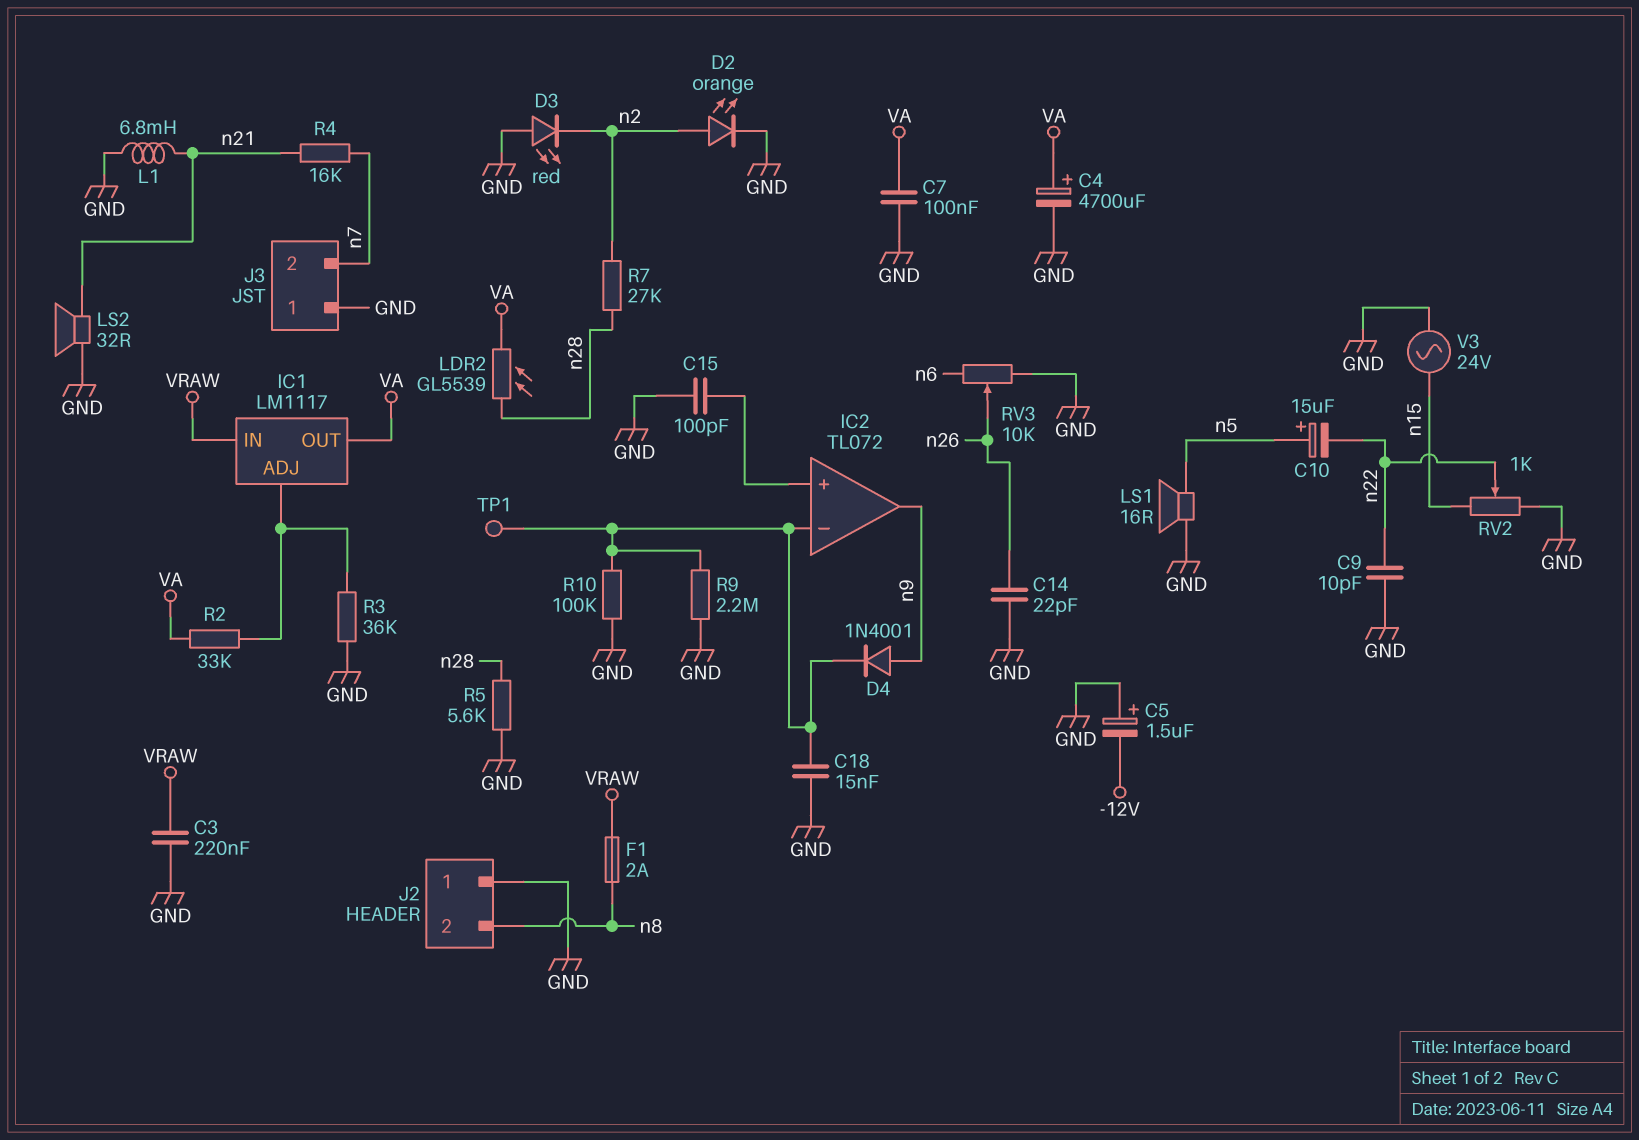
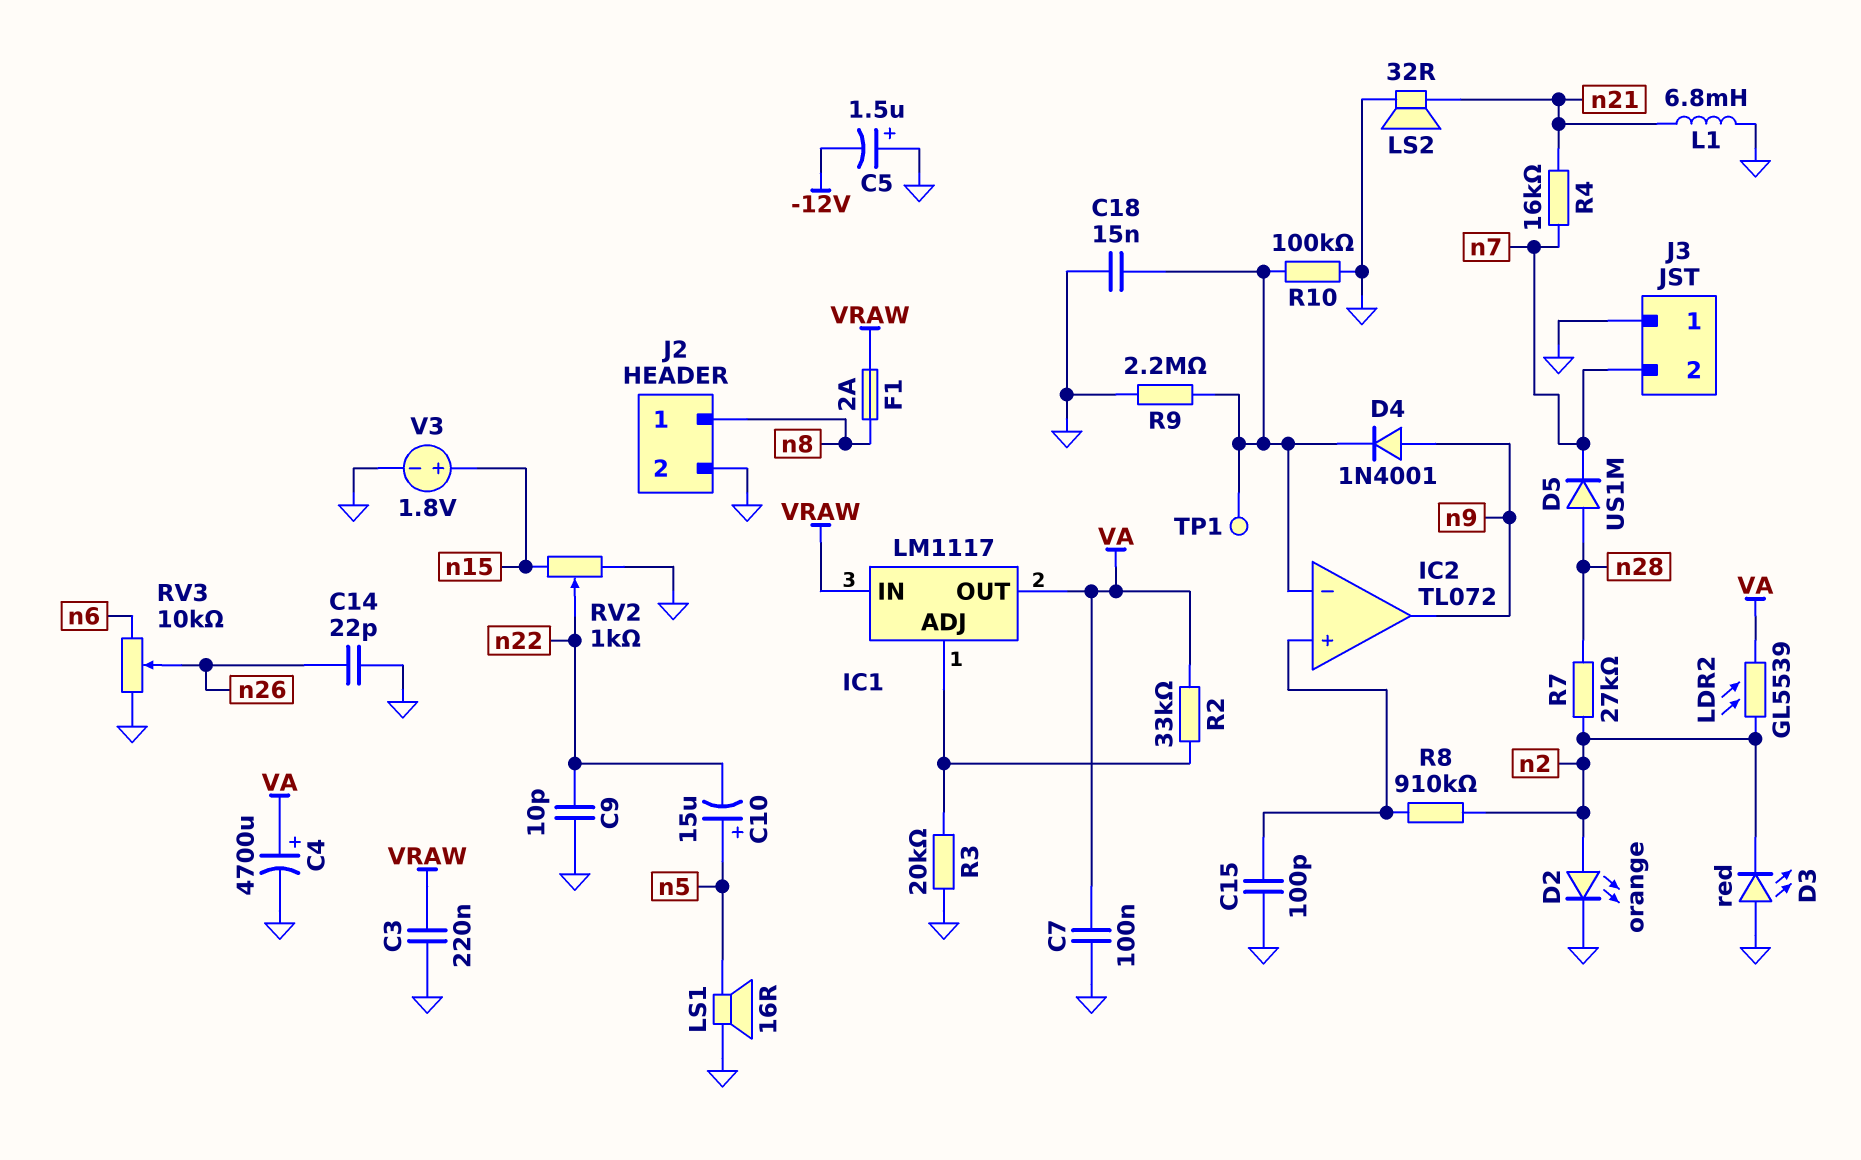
D5: none -> diode US1M (A n28, K n7)
J2 pin 1: GND -> n8
J2 pin 2: n8 -> GND
LDR2: GL5539 (VA, n28) -> GL5539 (VA, n2)
R3: 36k (GND, IC1/ADJ) -> 20k (GND, IC1/ADJ)
R5: 5.6k (GND, n28) -> none
R8: none -> 910k (IC2/in+, n2)
V3: AC 24V (GND, n15) -> 1.8V (plus n15, minus GND)

